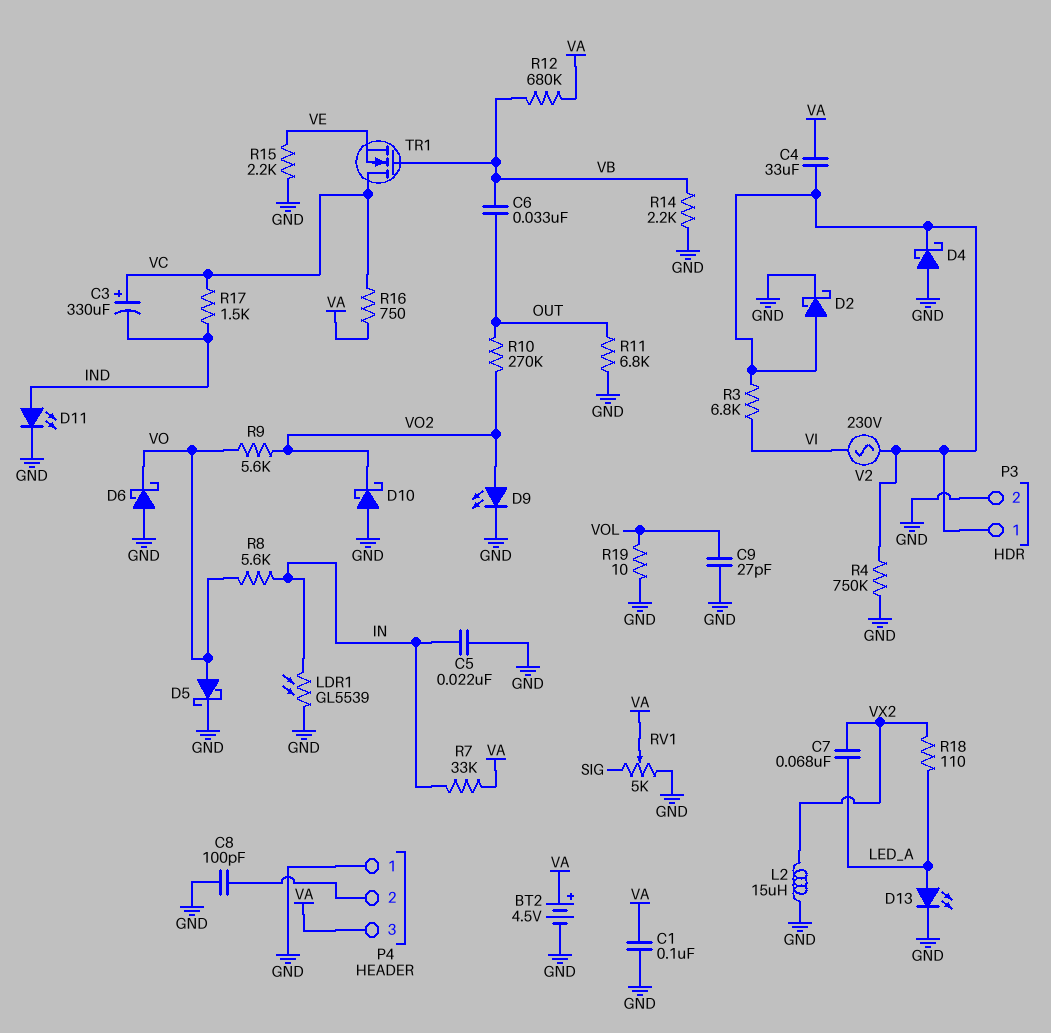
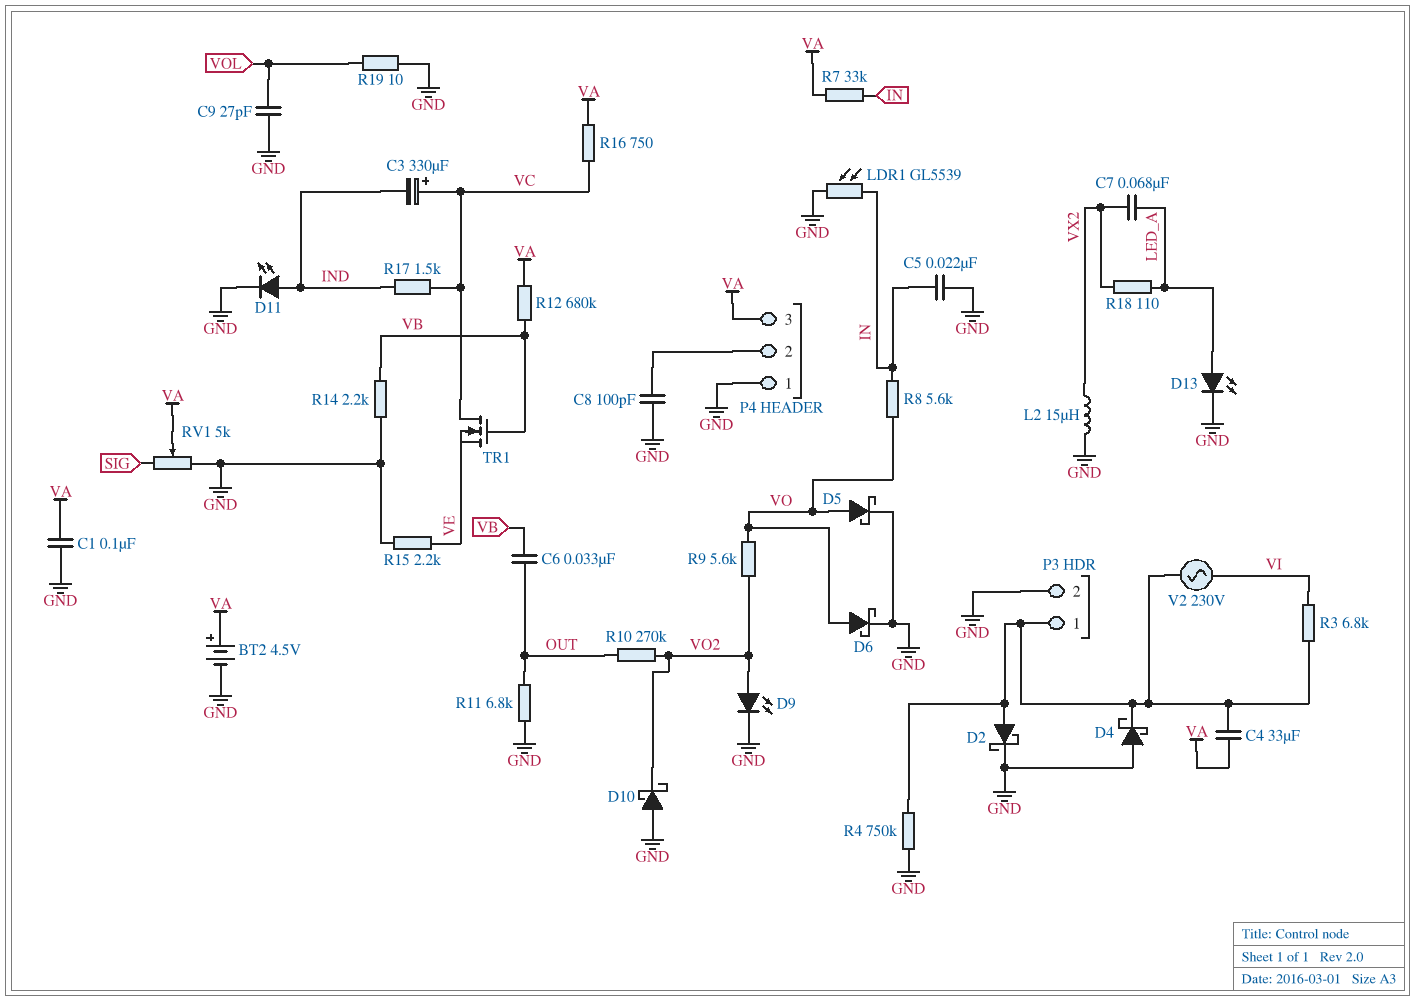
D6: schottky (A GND, K VO) -> schottky (A VO, K GND)

